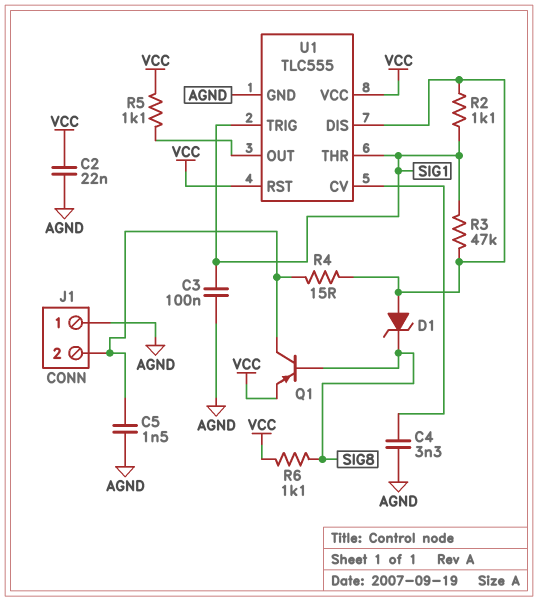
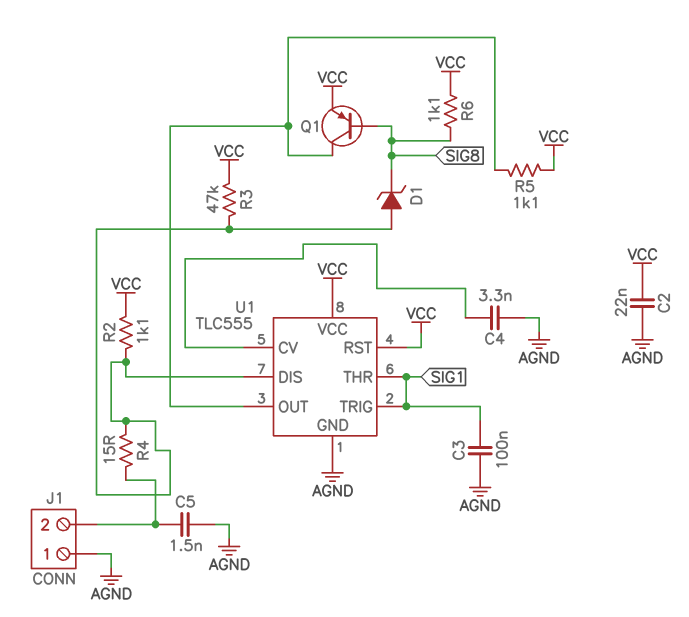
Q1: PNP (B SIG8, C J1/2, E VCC) -> PNP (B SIG8, C U1/OUT, E VCC)
R2: 1.1k (SIG1, U1/DIS) -> 1.1k (U1/DIS, VCC)
R3: 47k (SIG1, U1/DIS) -> 47k (U1/DIS, VCC)

